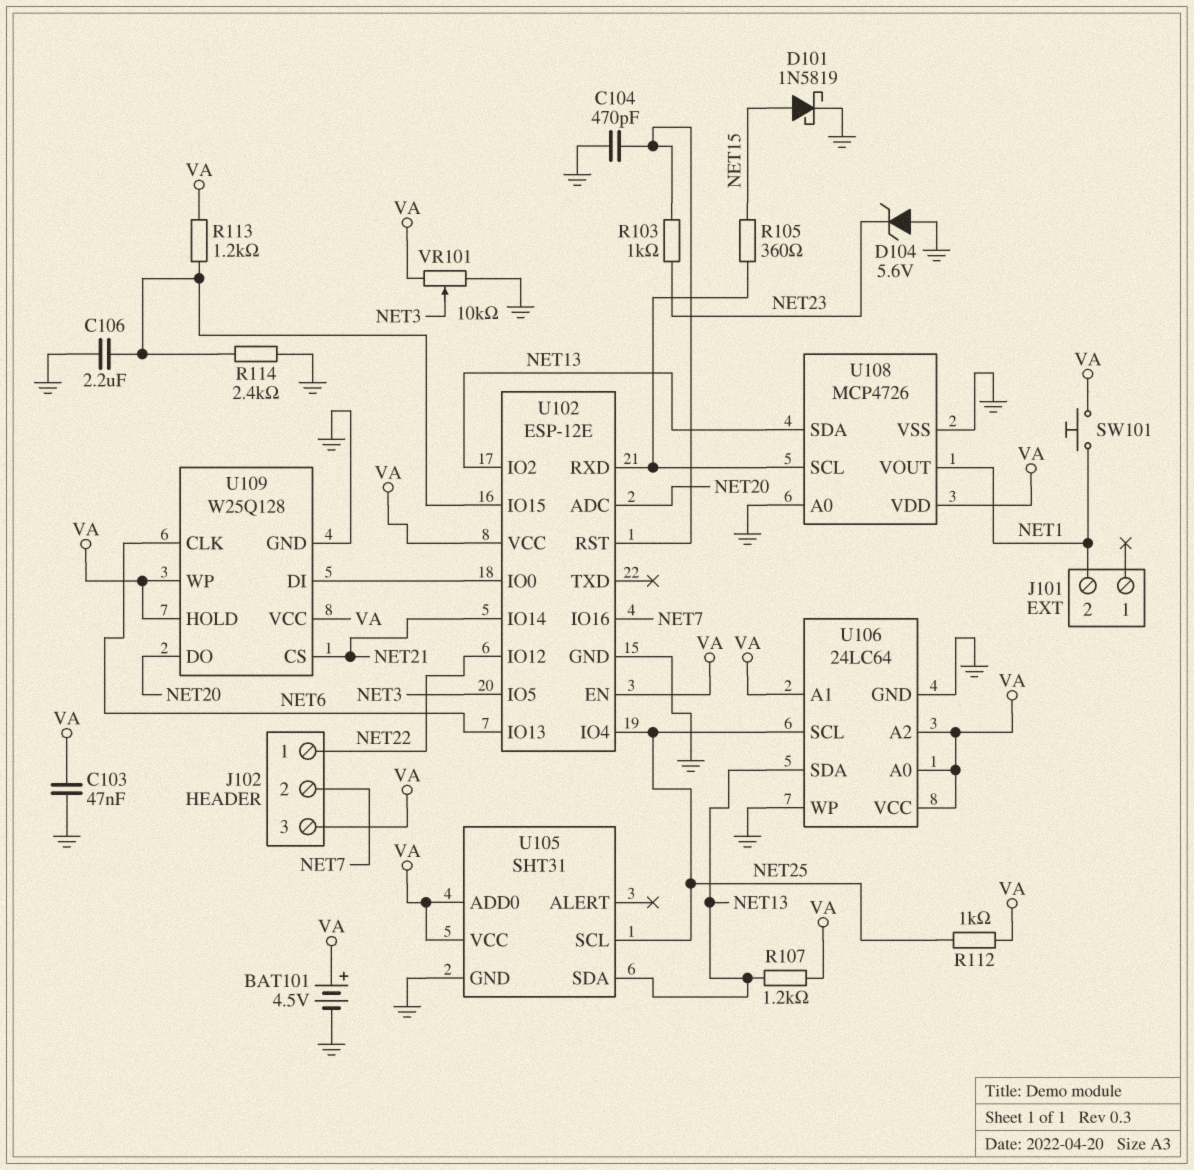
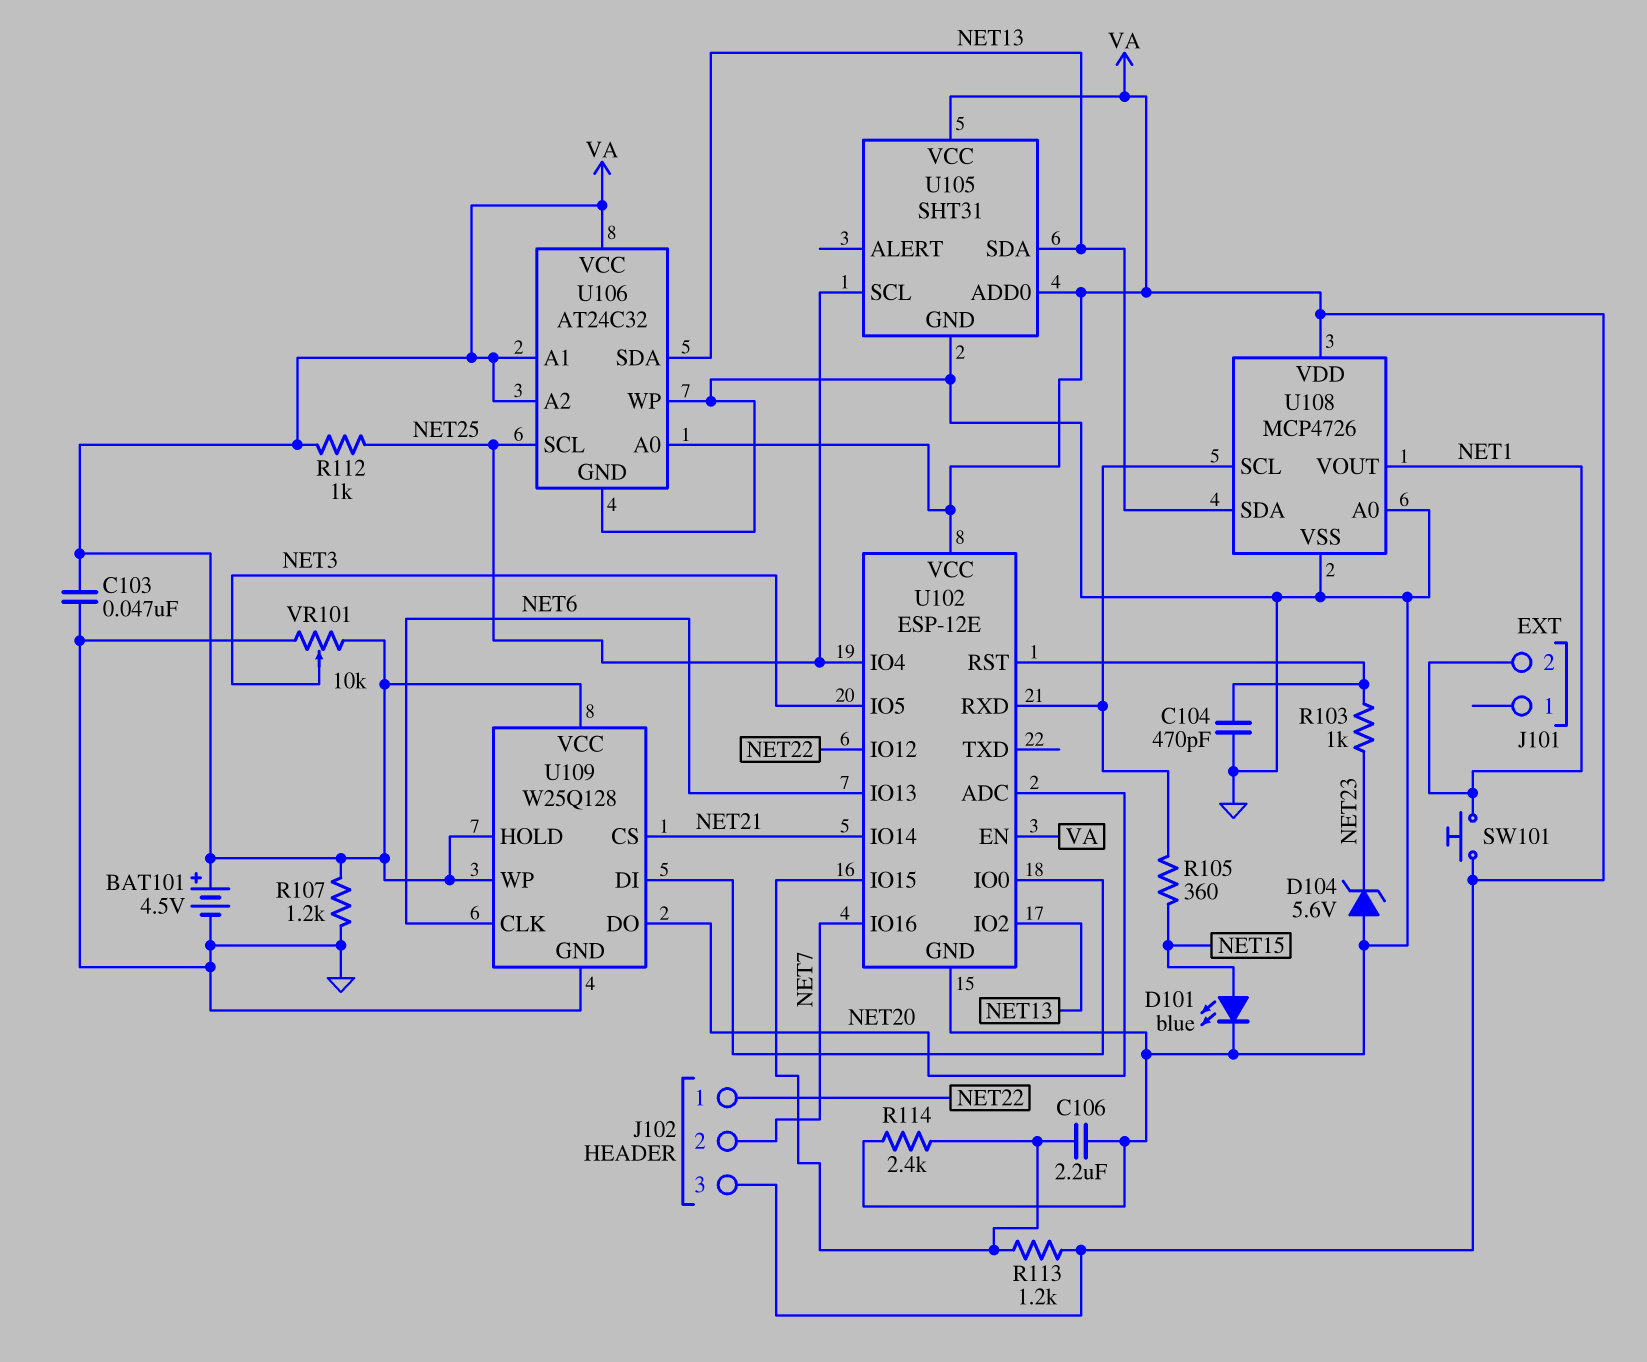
D101: schottky 1N5819 (A NET15, K GND) -> LED blue (A NET15, K GND)
R107: 1.2k (NET13, VA) -> 1.2k (GND, VA)
U106: 24LC64 -> AT24C32

